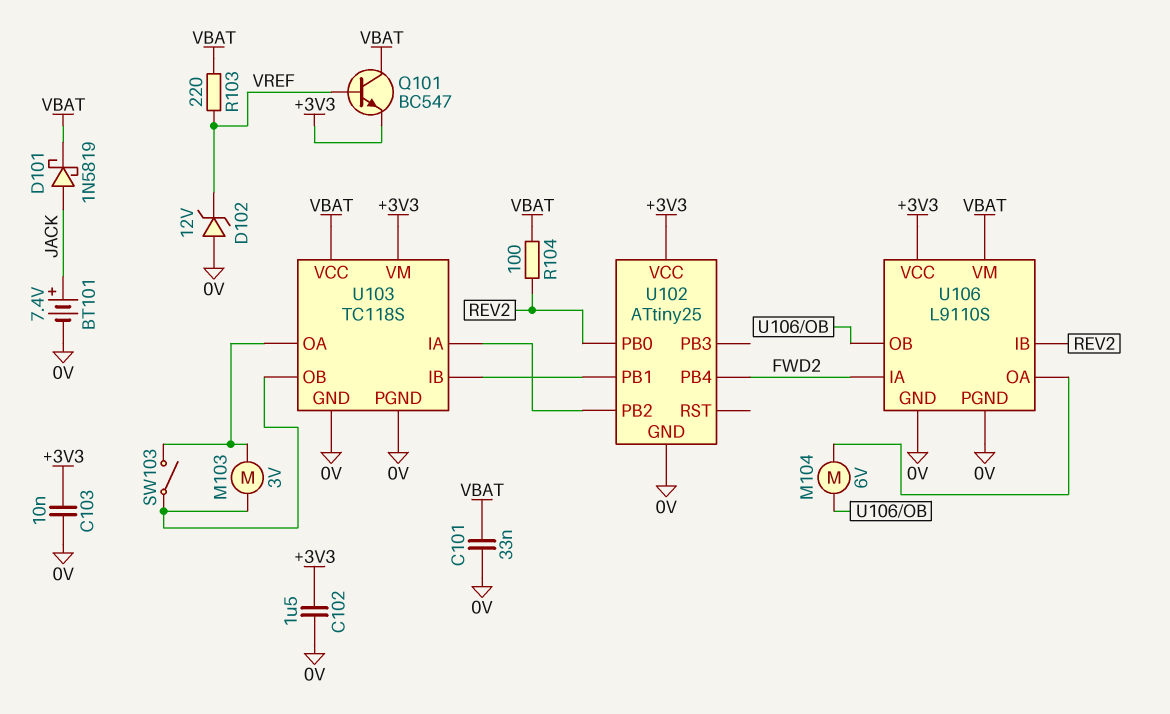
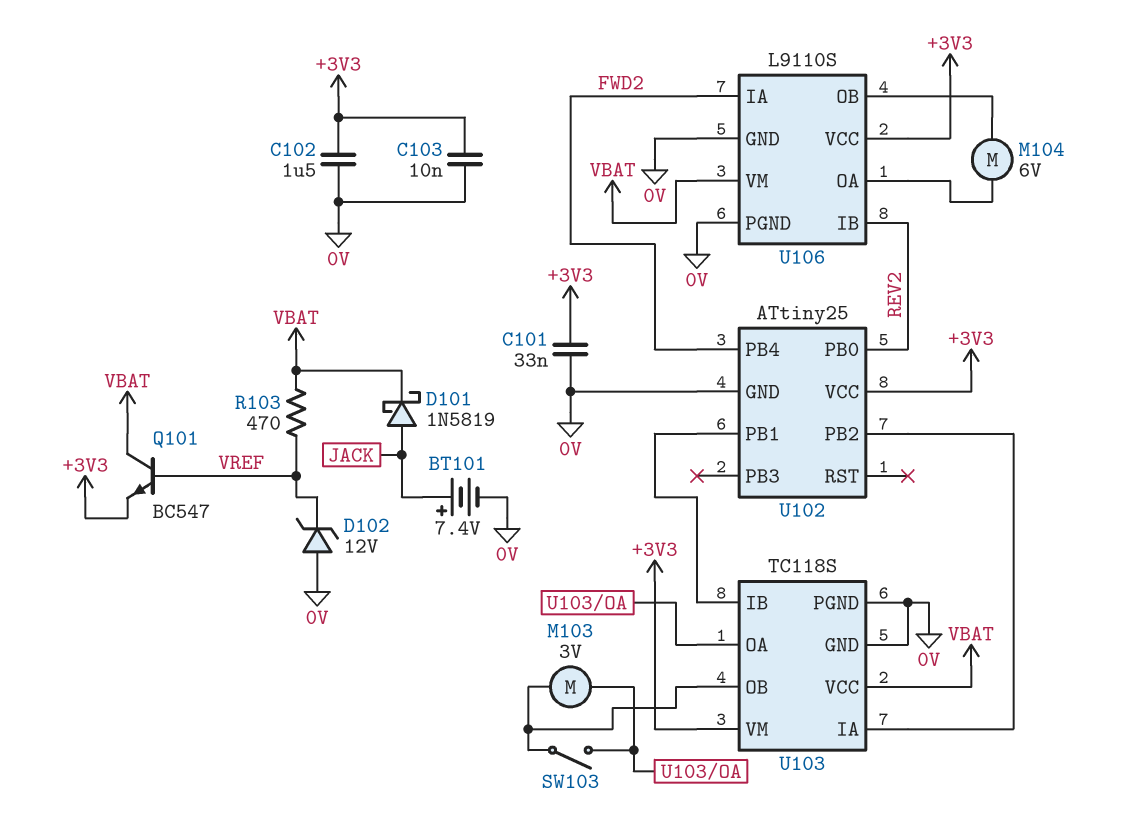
C101: 33nF (0V, VBAT) -> 33nF (+3V3, 0V)
R103: 220 (VBAT, VREF) -> 470 (VBAT, VREF)
R104: 100 (REV2, VBAT) -> none

